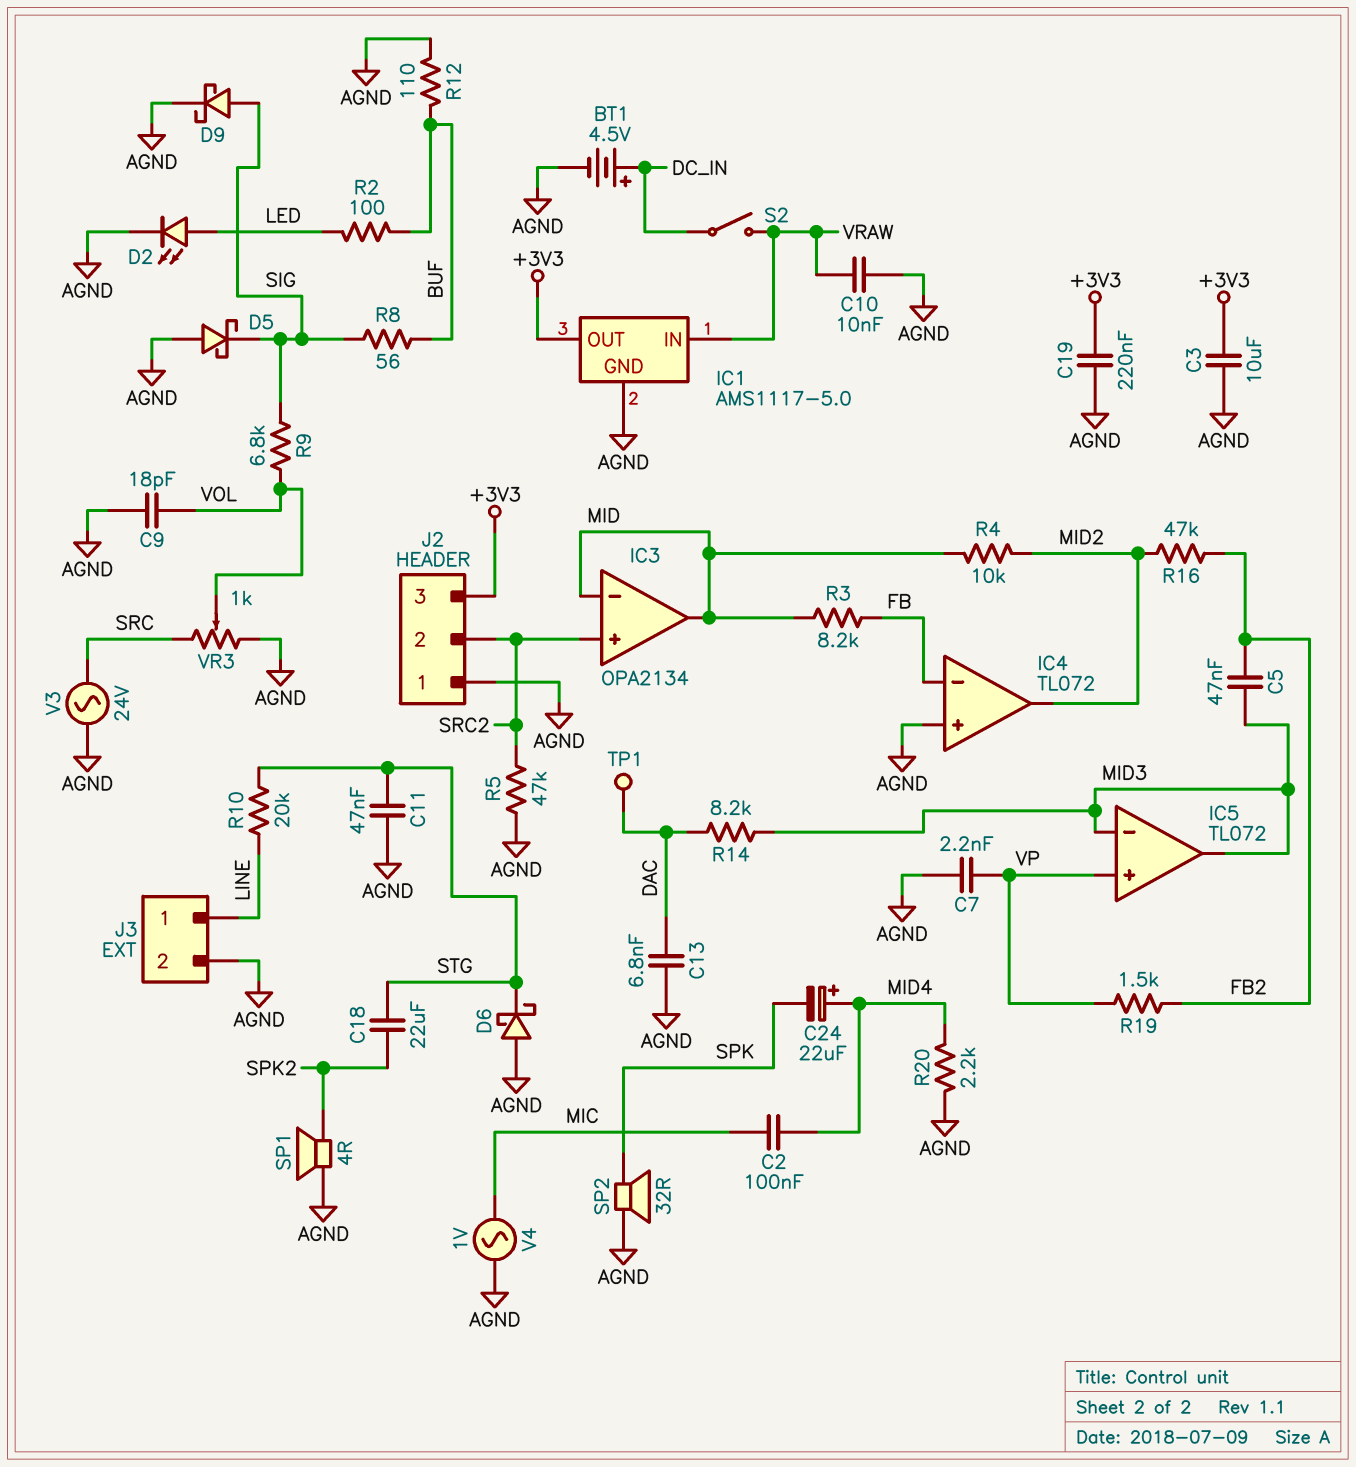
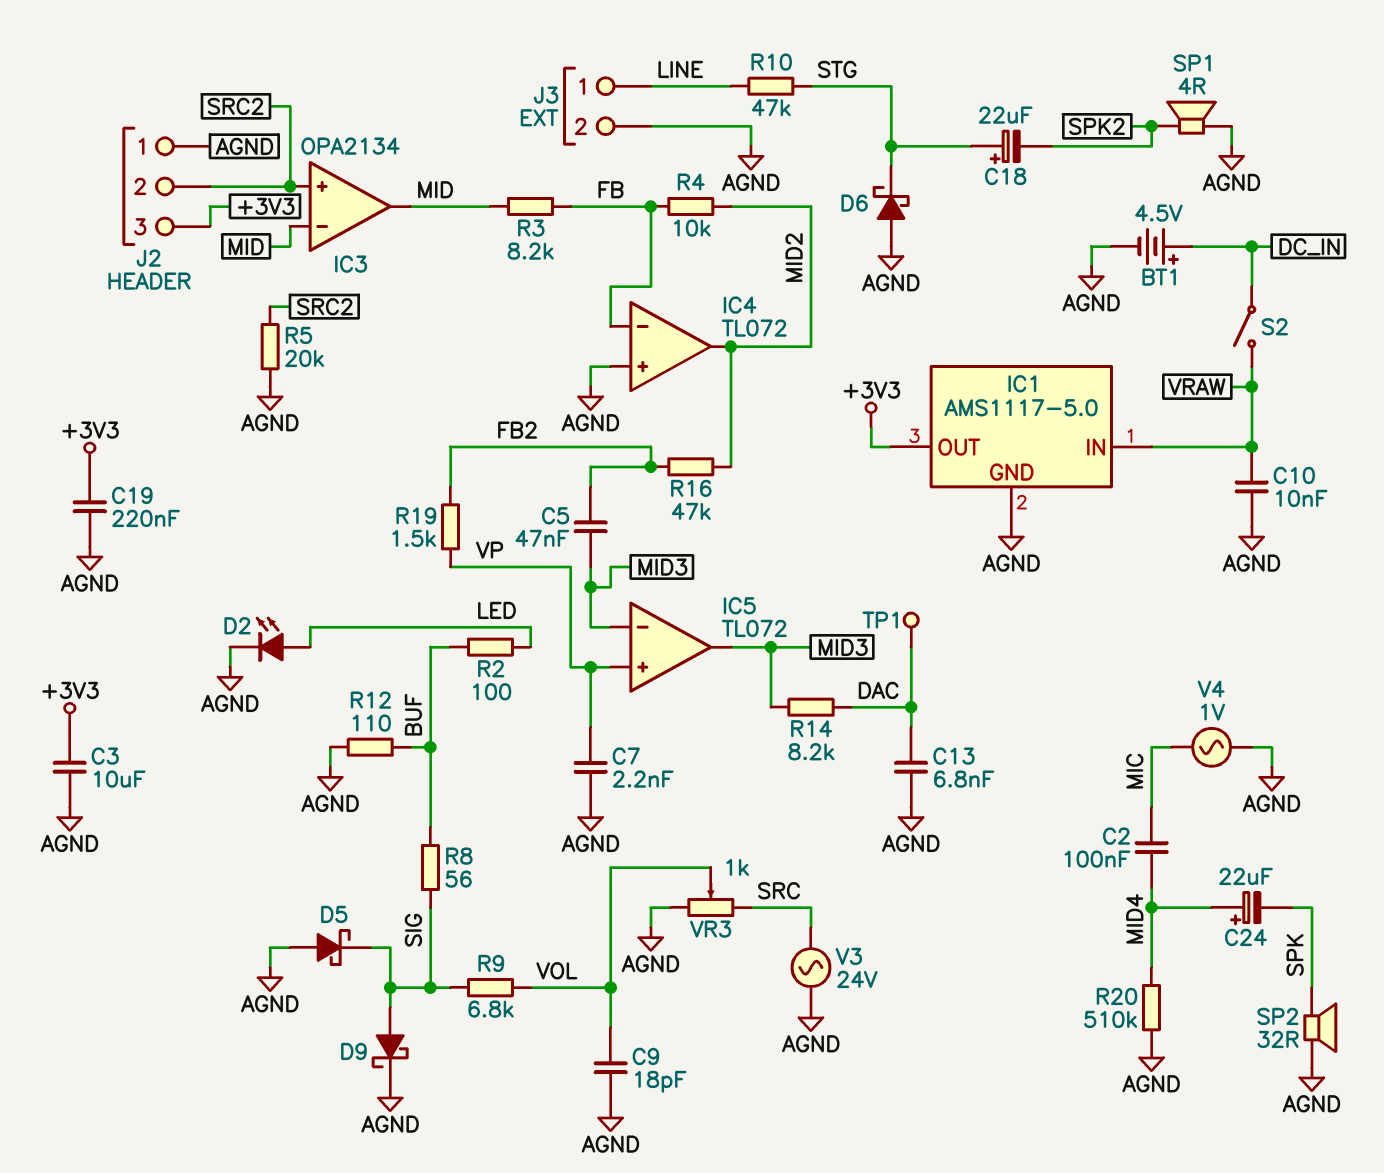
C11: 47nF (AGND, STG) -> none
C18: 22uF (SPK2, STG) -> 22uF (plus STG, minus SPK2)
R4: 10k (MID, MID2) -> 10k (FB, MID2)
R5: 47k (AGND, SRC2) -> 20k (AGND, SRC2)
R10: 20k (LINE, STG) -> 47k (LINE, STG)
R20: 2.2k (AGND, MID4) -> 510k (AGND, MID4)

